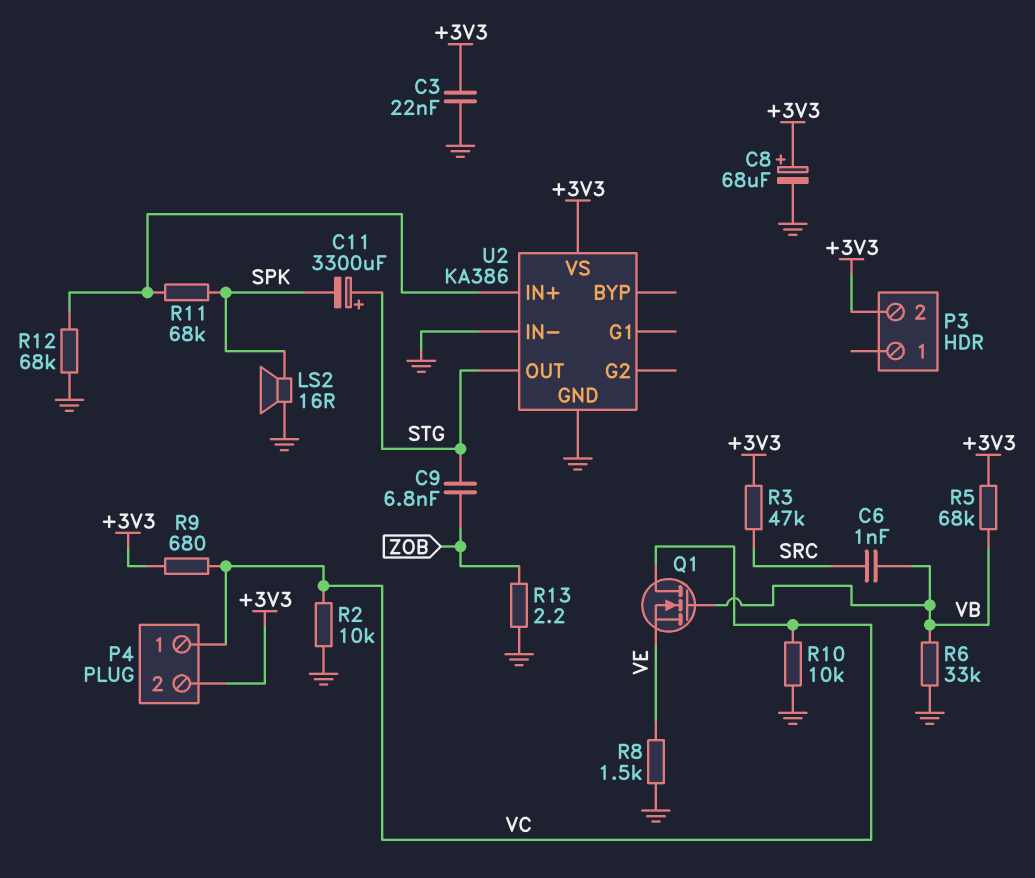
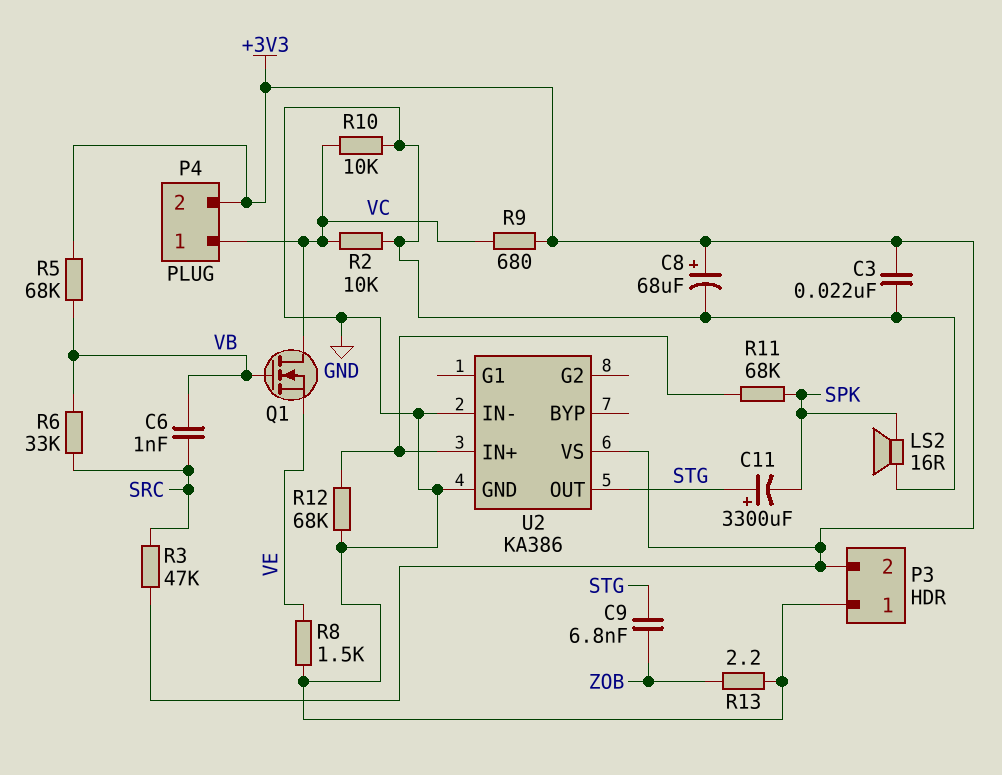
P3 pin 1: none -> GND
R6: 33k (GND, VB) -> 33k (SRC, VB)

